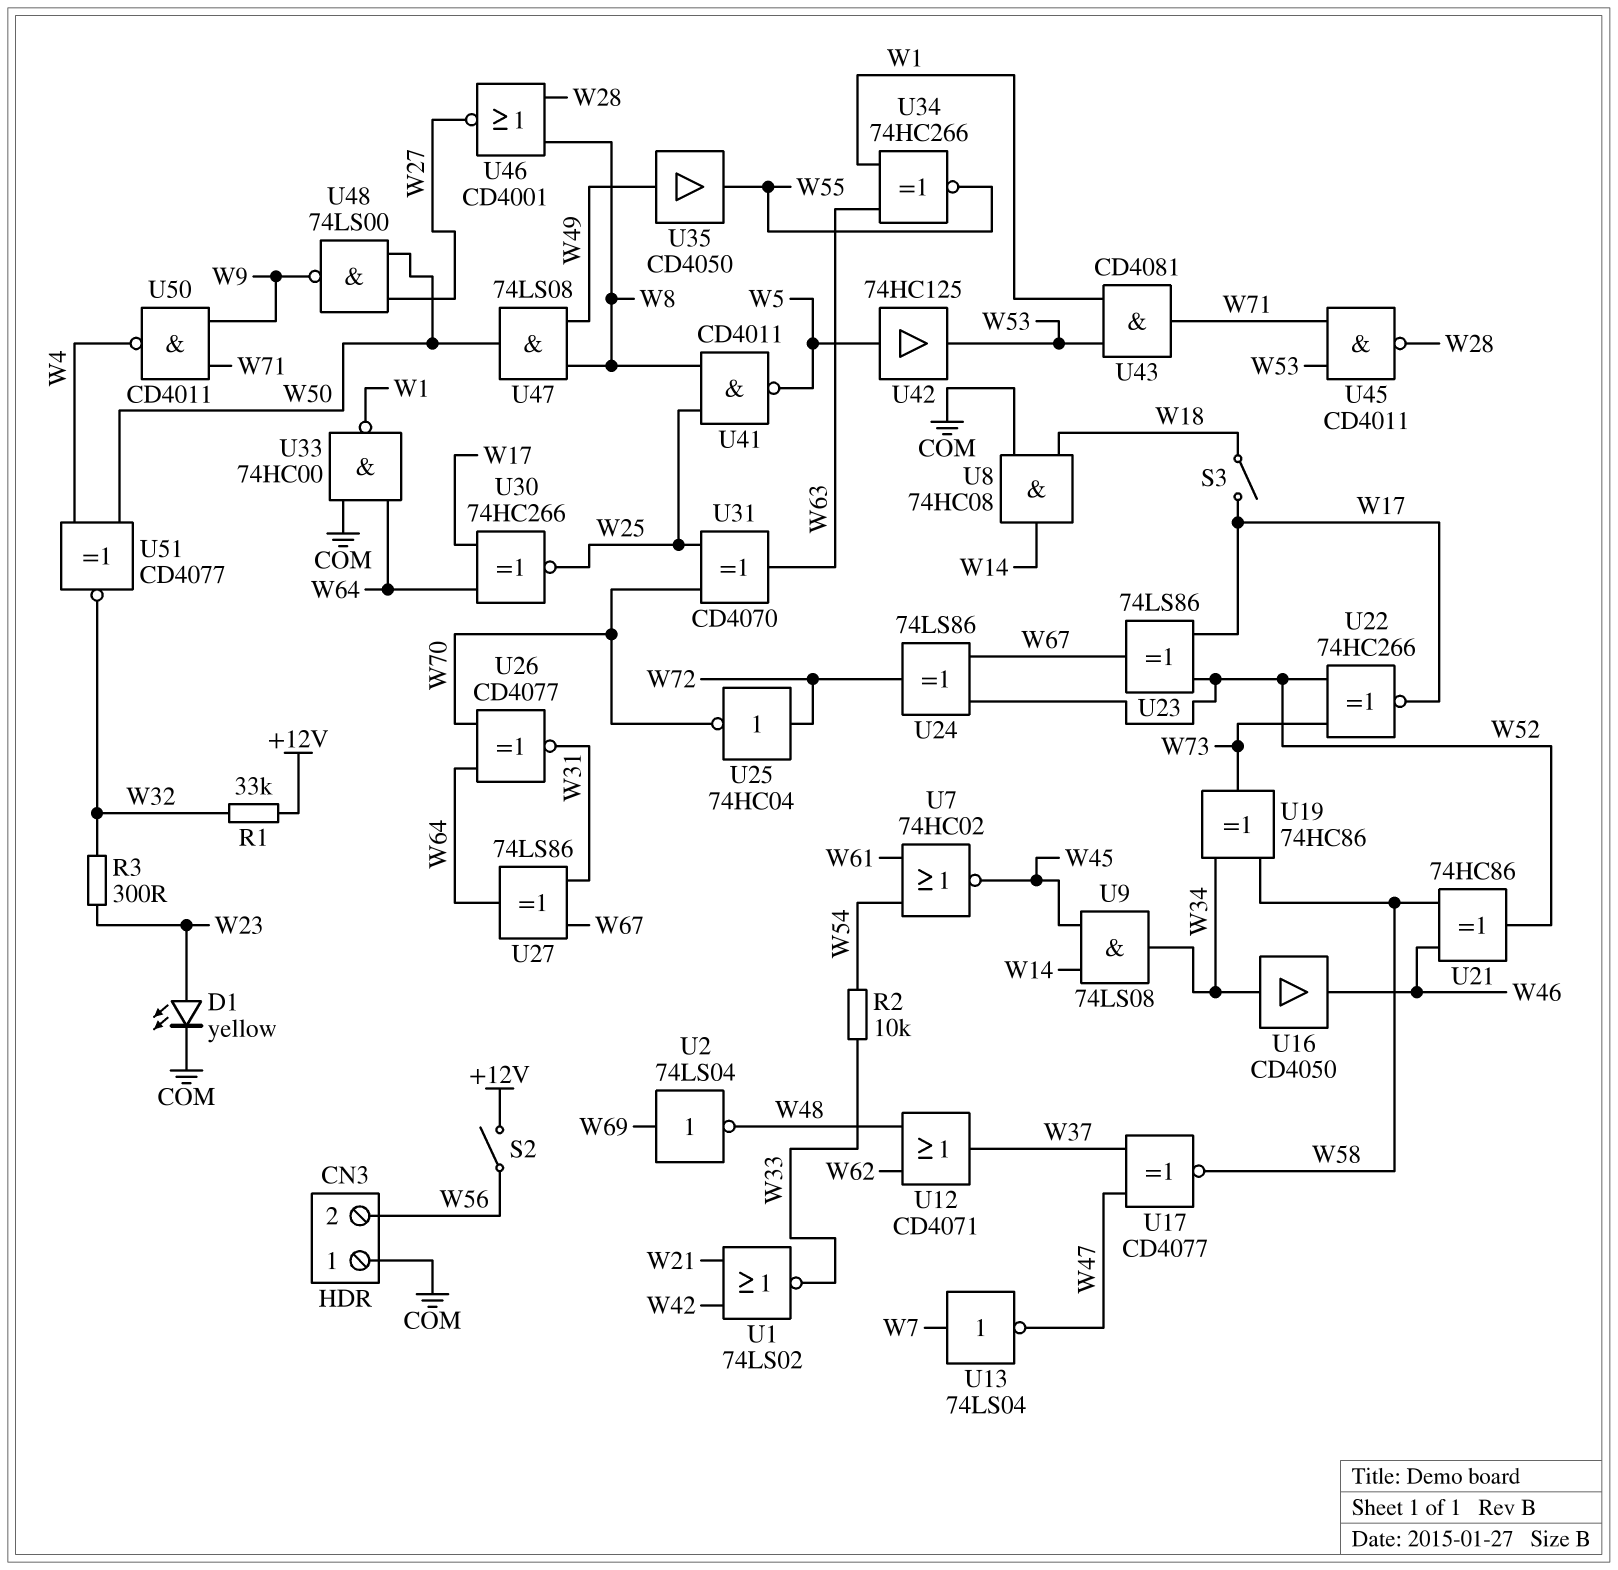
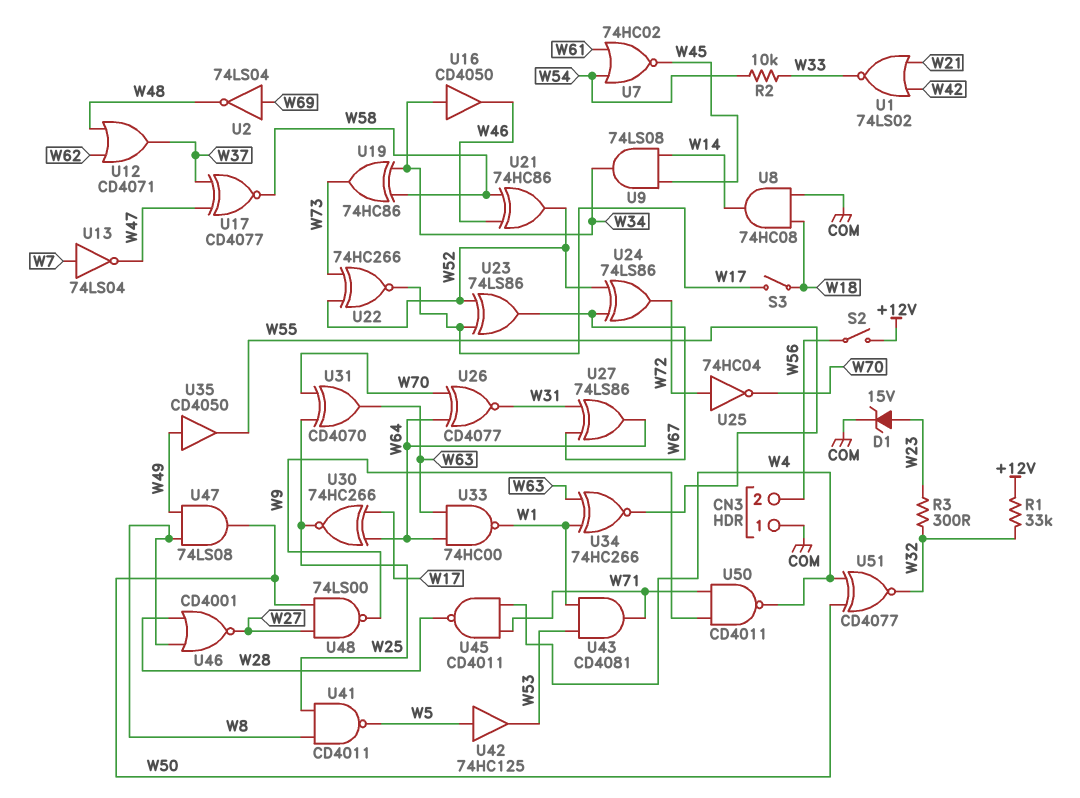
D1: LED yellow (A W23, K COM) -> zener 15V (A W23, K COM)
U33: NAND 74HC00 (in COM, in W64, out W1) -> NAND 74HC00 (in W63, in W64, out W1)
U45: NAND CD4011 (in W53, in W71, out W28) -> NAND CD4011 (in W4, in W71, out W28)

